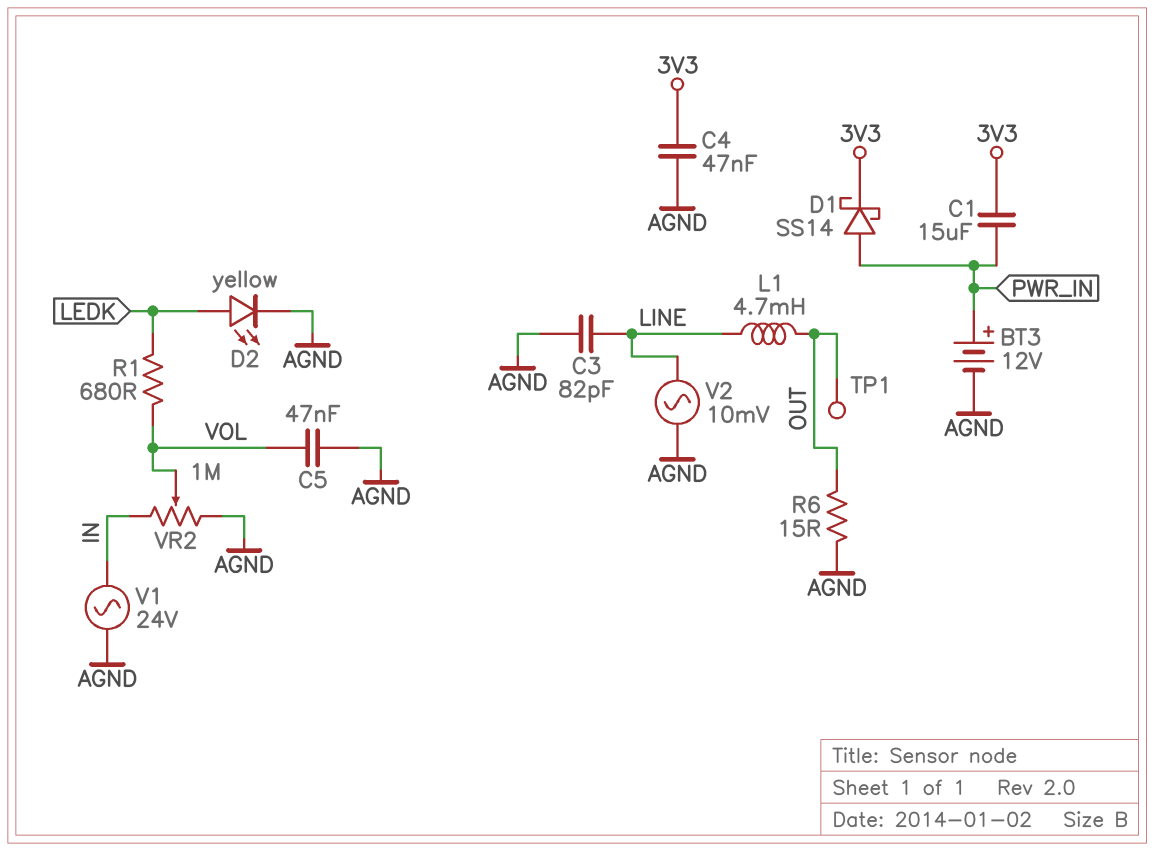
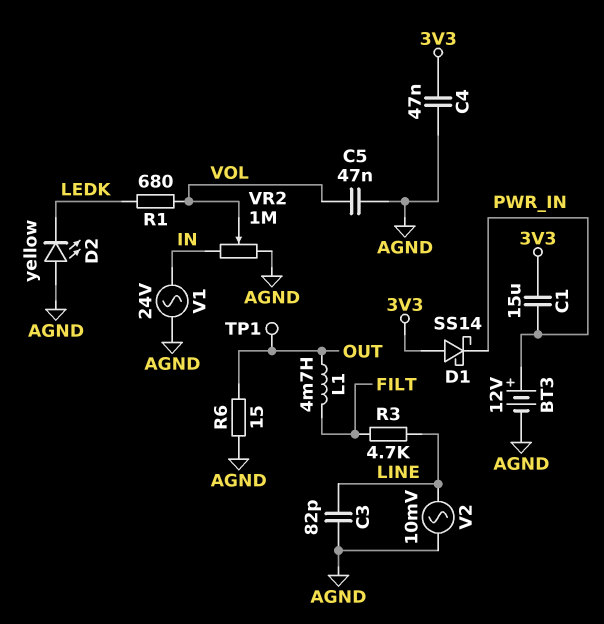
D1: schottky SS14 (A PWR_IN, K 3V3) -> schottky SS14 (A 3V3, K PWR_IN)
D2: LED yellow (A LEDK, K AGND) -> LED yellow (A AGND, K LEDK)
L1: 4.7mH (LINE, OUT) -> 4.7mH (FILT, OUT)
R3: none -> 4.7k (FILT, LINE)

